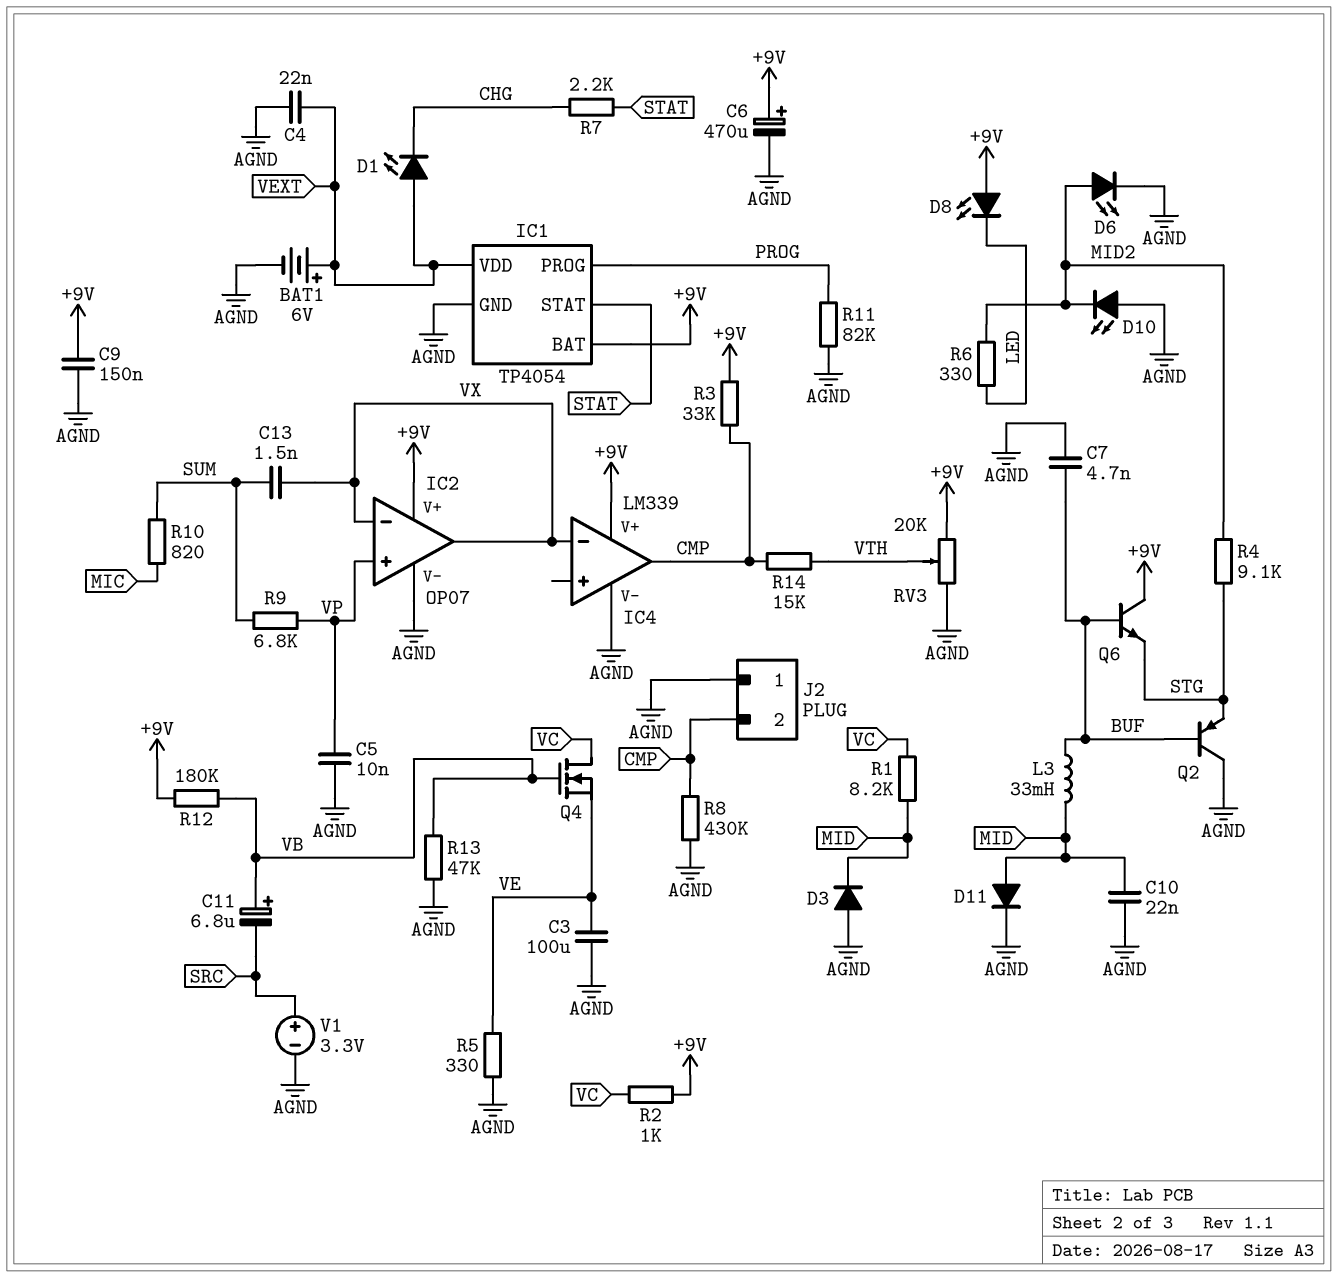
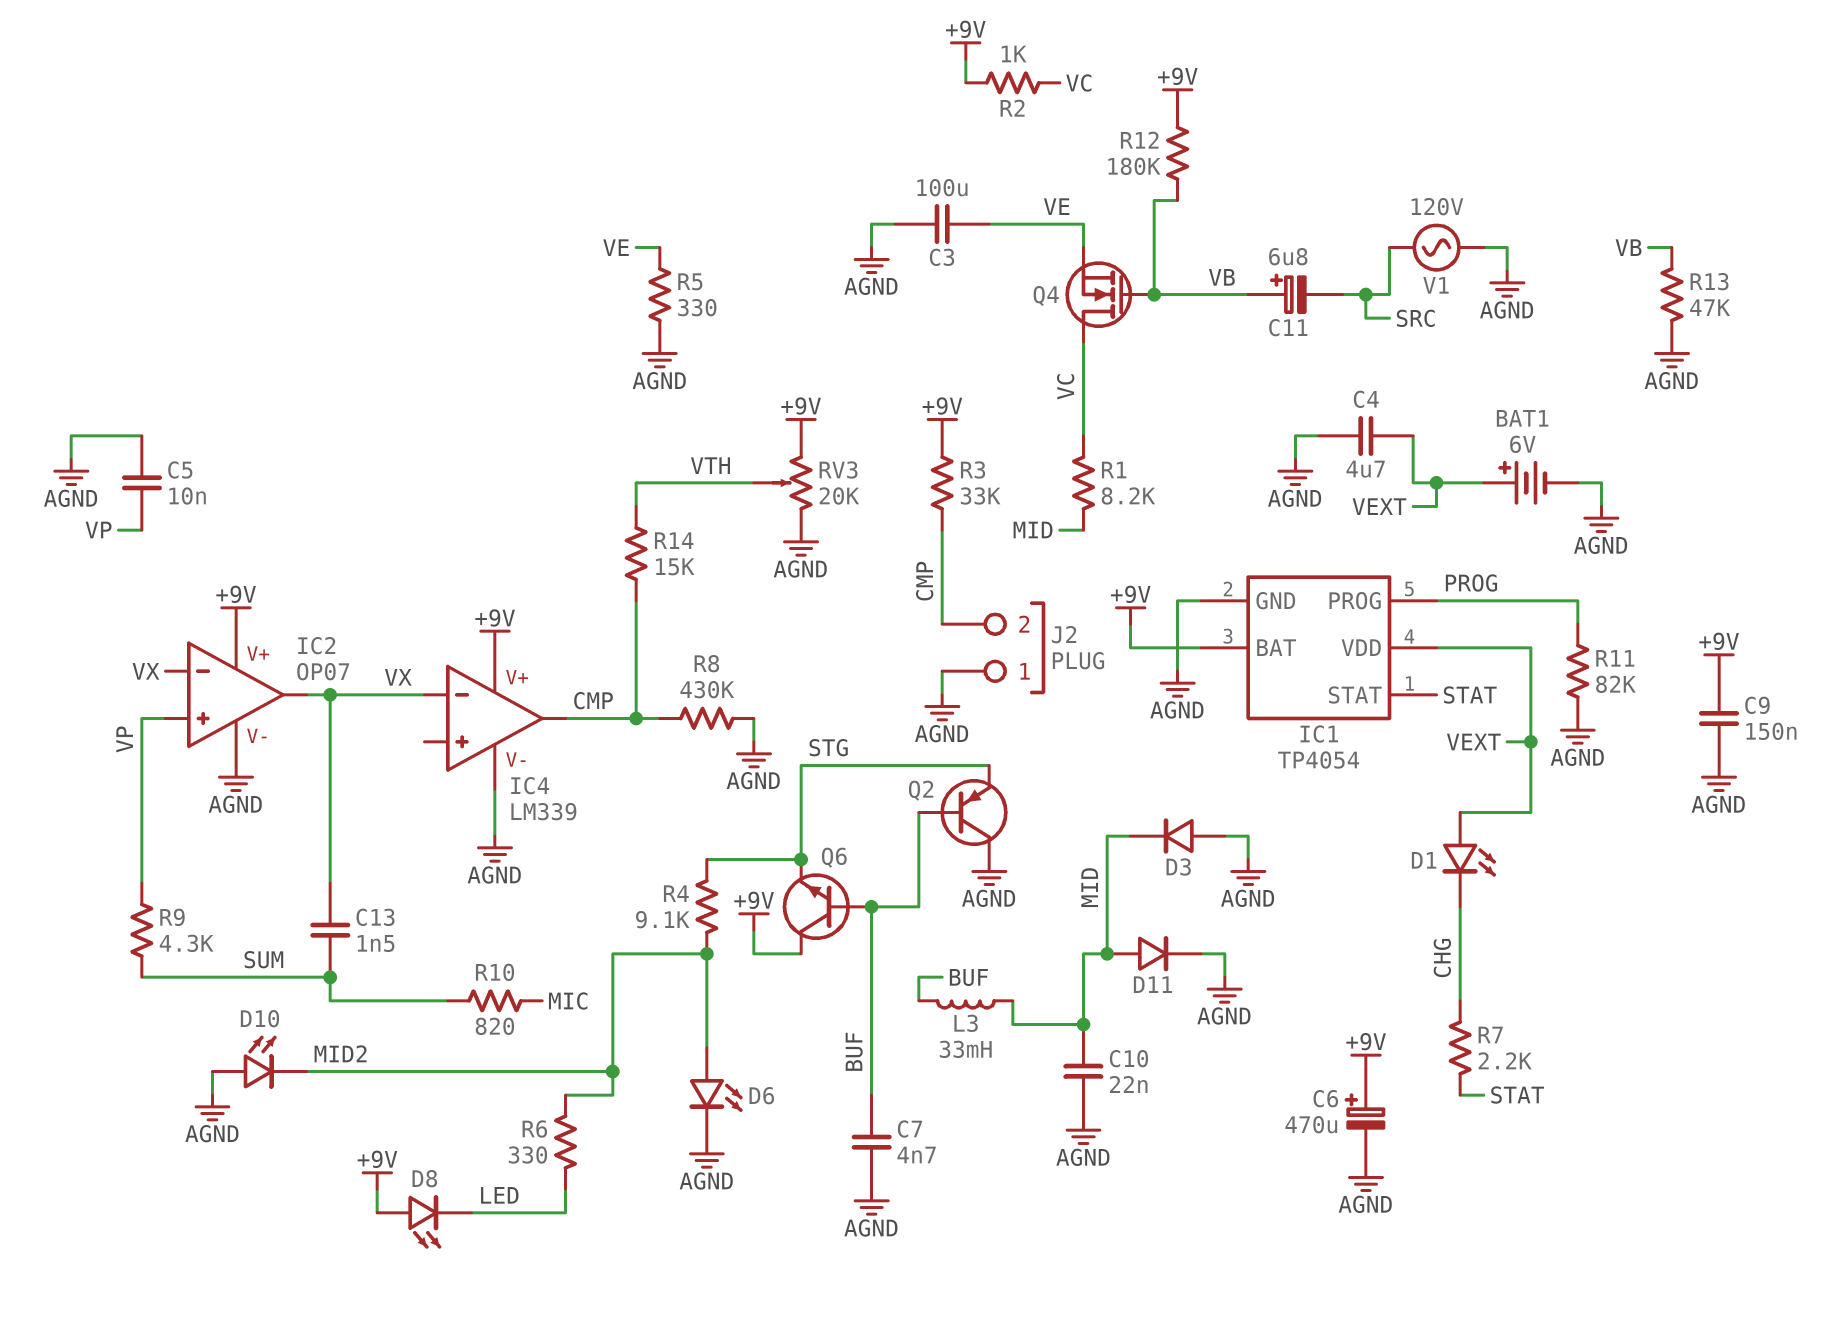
C4: 22nF (AGND, VEXT) -> 4.7uF (AGND, VEXT)
R9: 6.8k (SUM, VP) -> 4.3k (SUM, VP)
V1: 3.3V (plus SRC, minus AGND) -> AC 120V (AGND, SRC)

